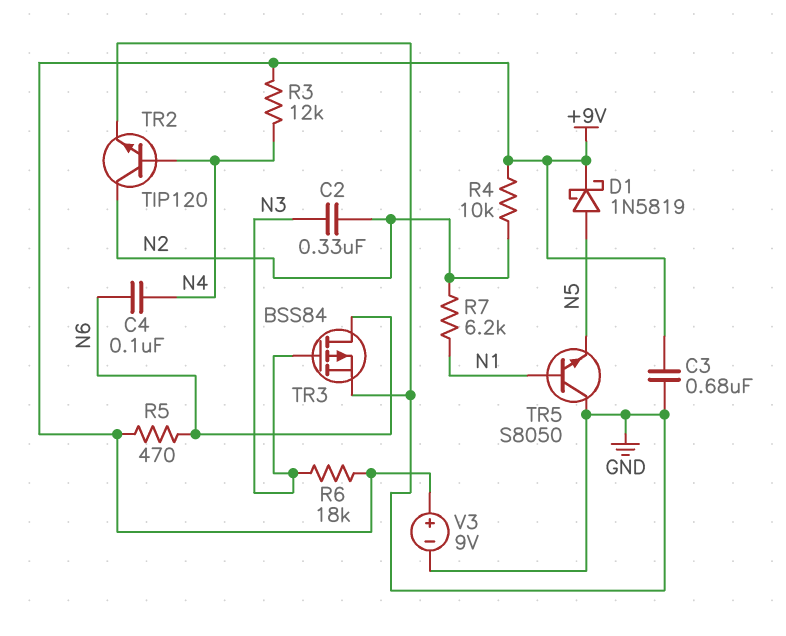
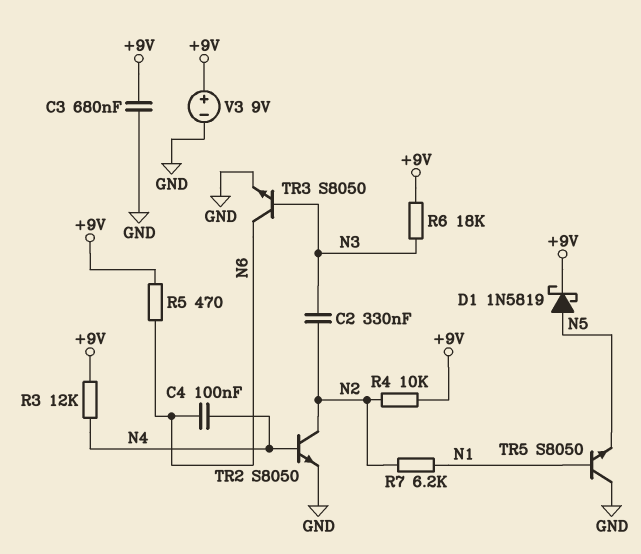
TR2: NPN TIP120 (B N4, C N2, E GND) -> NPN S8050 (B N4, C N2, E GND)
TR3: PMOS BSS84 (G N3, D N6, S GND) -> NPN S8050 (B N3, C N6, E GND)

